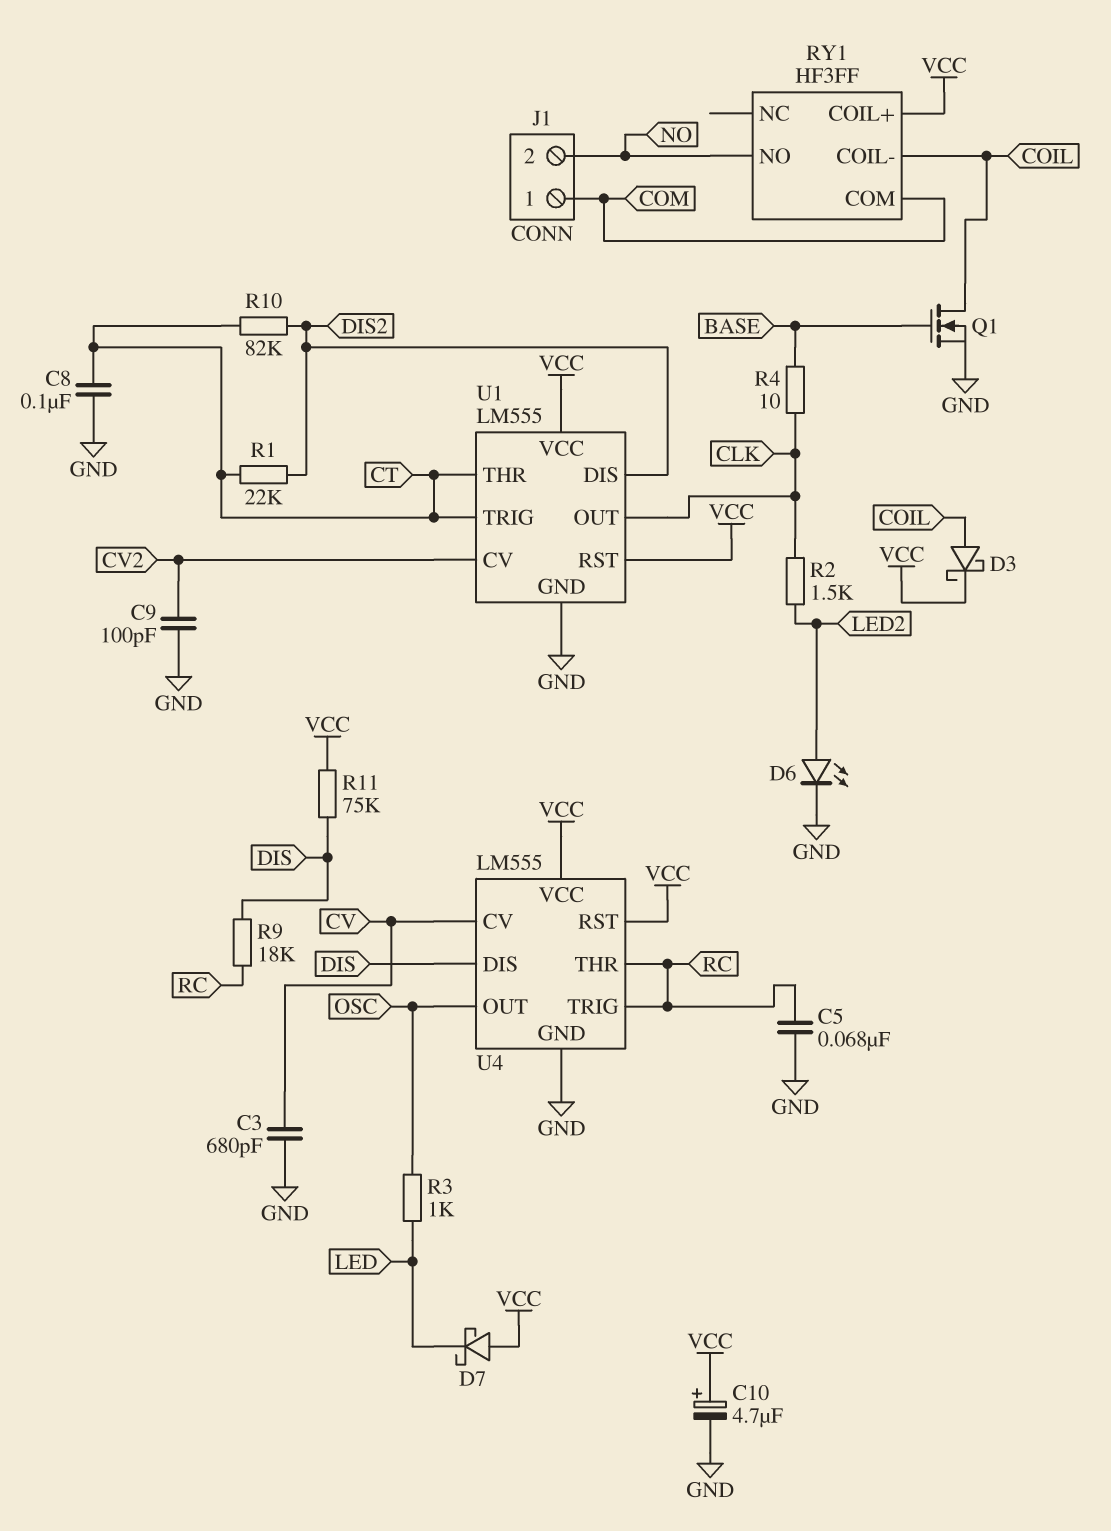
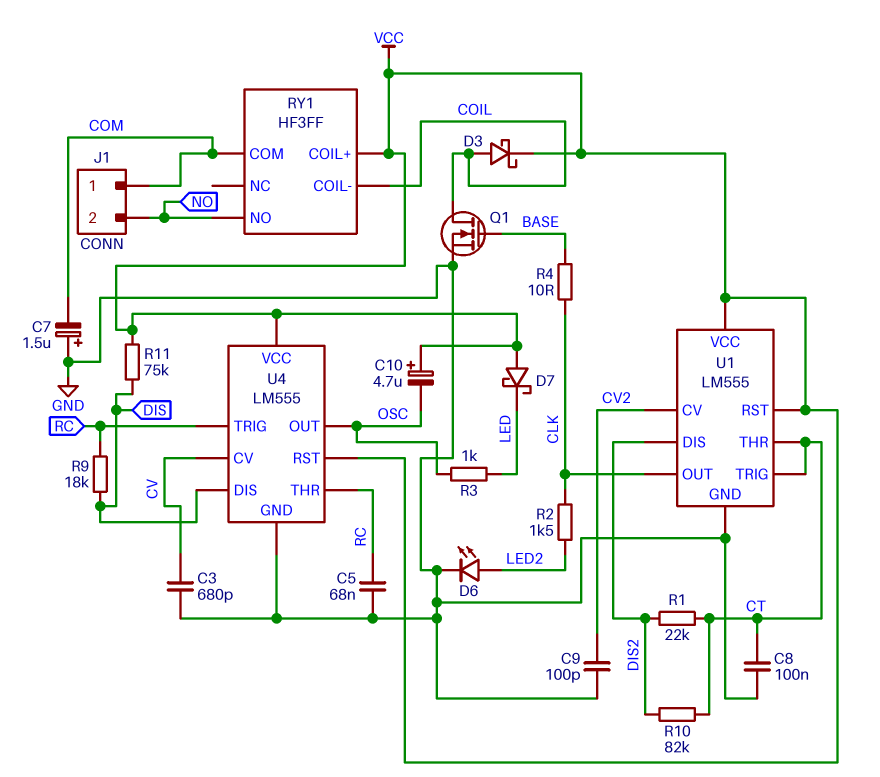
C7: none -> 1.5uF (plus GND, minus COM)
C10: 4.7uF (plus VCC, minus GND) -> 4.7uF (plus VCC, minus OSC)

